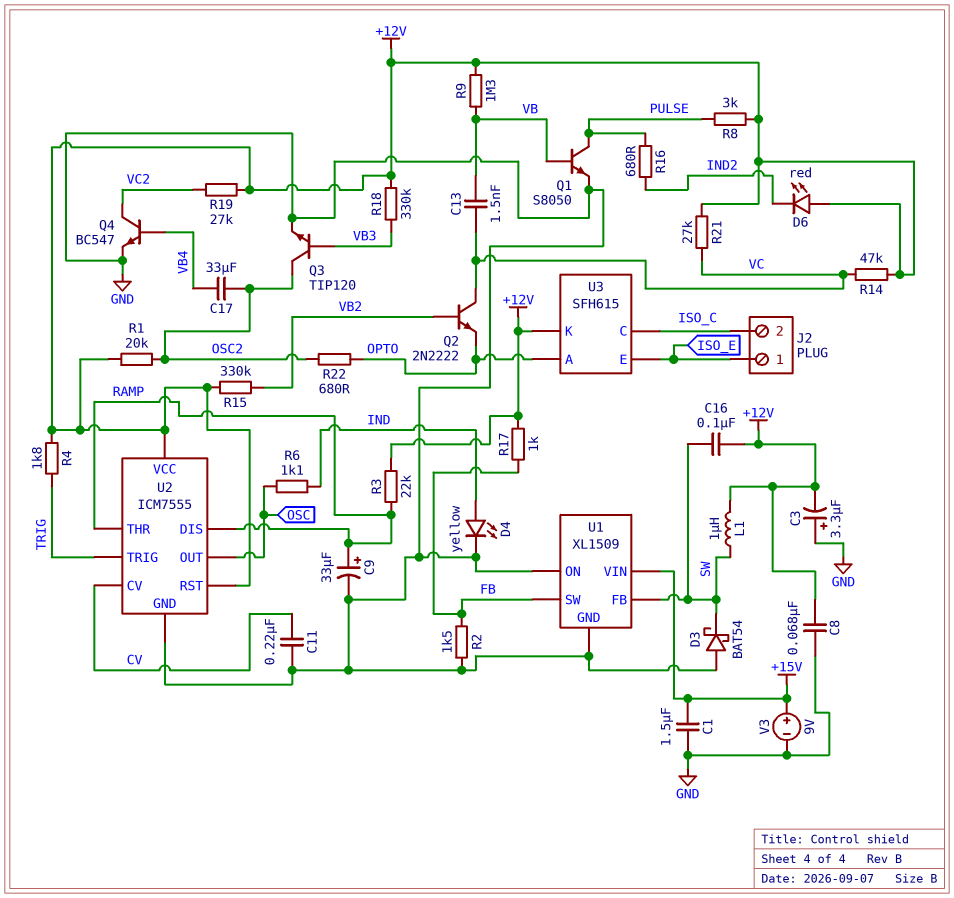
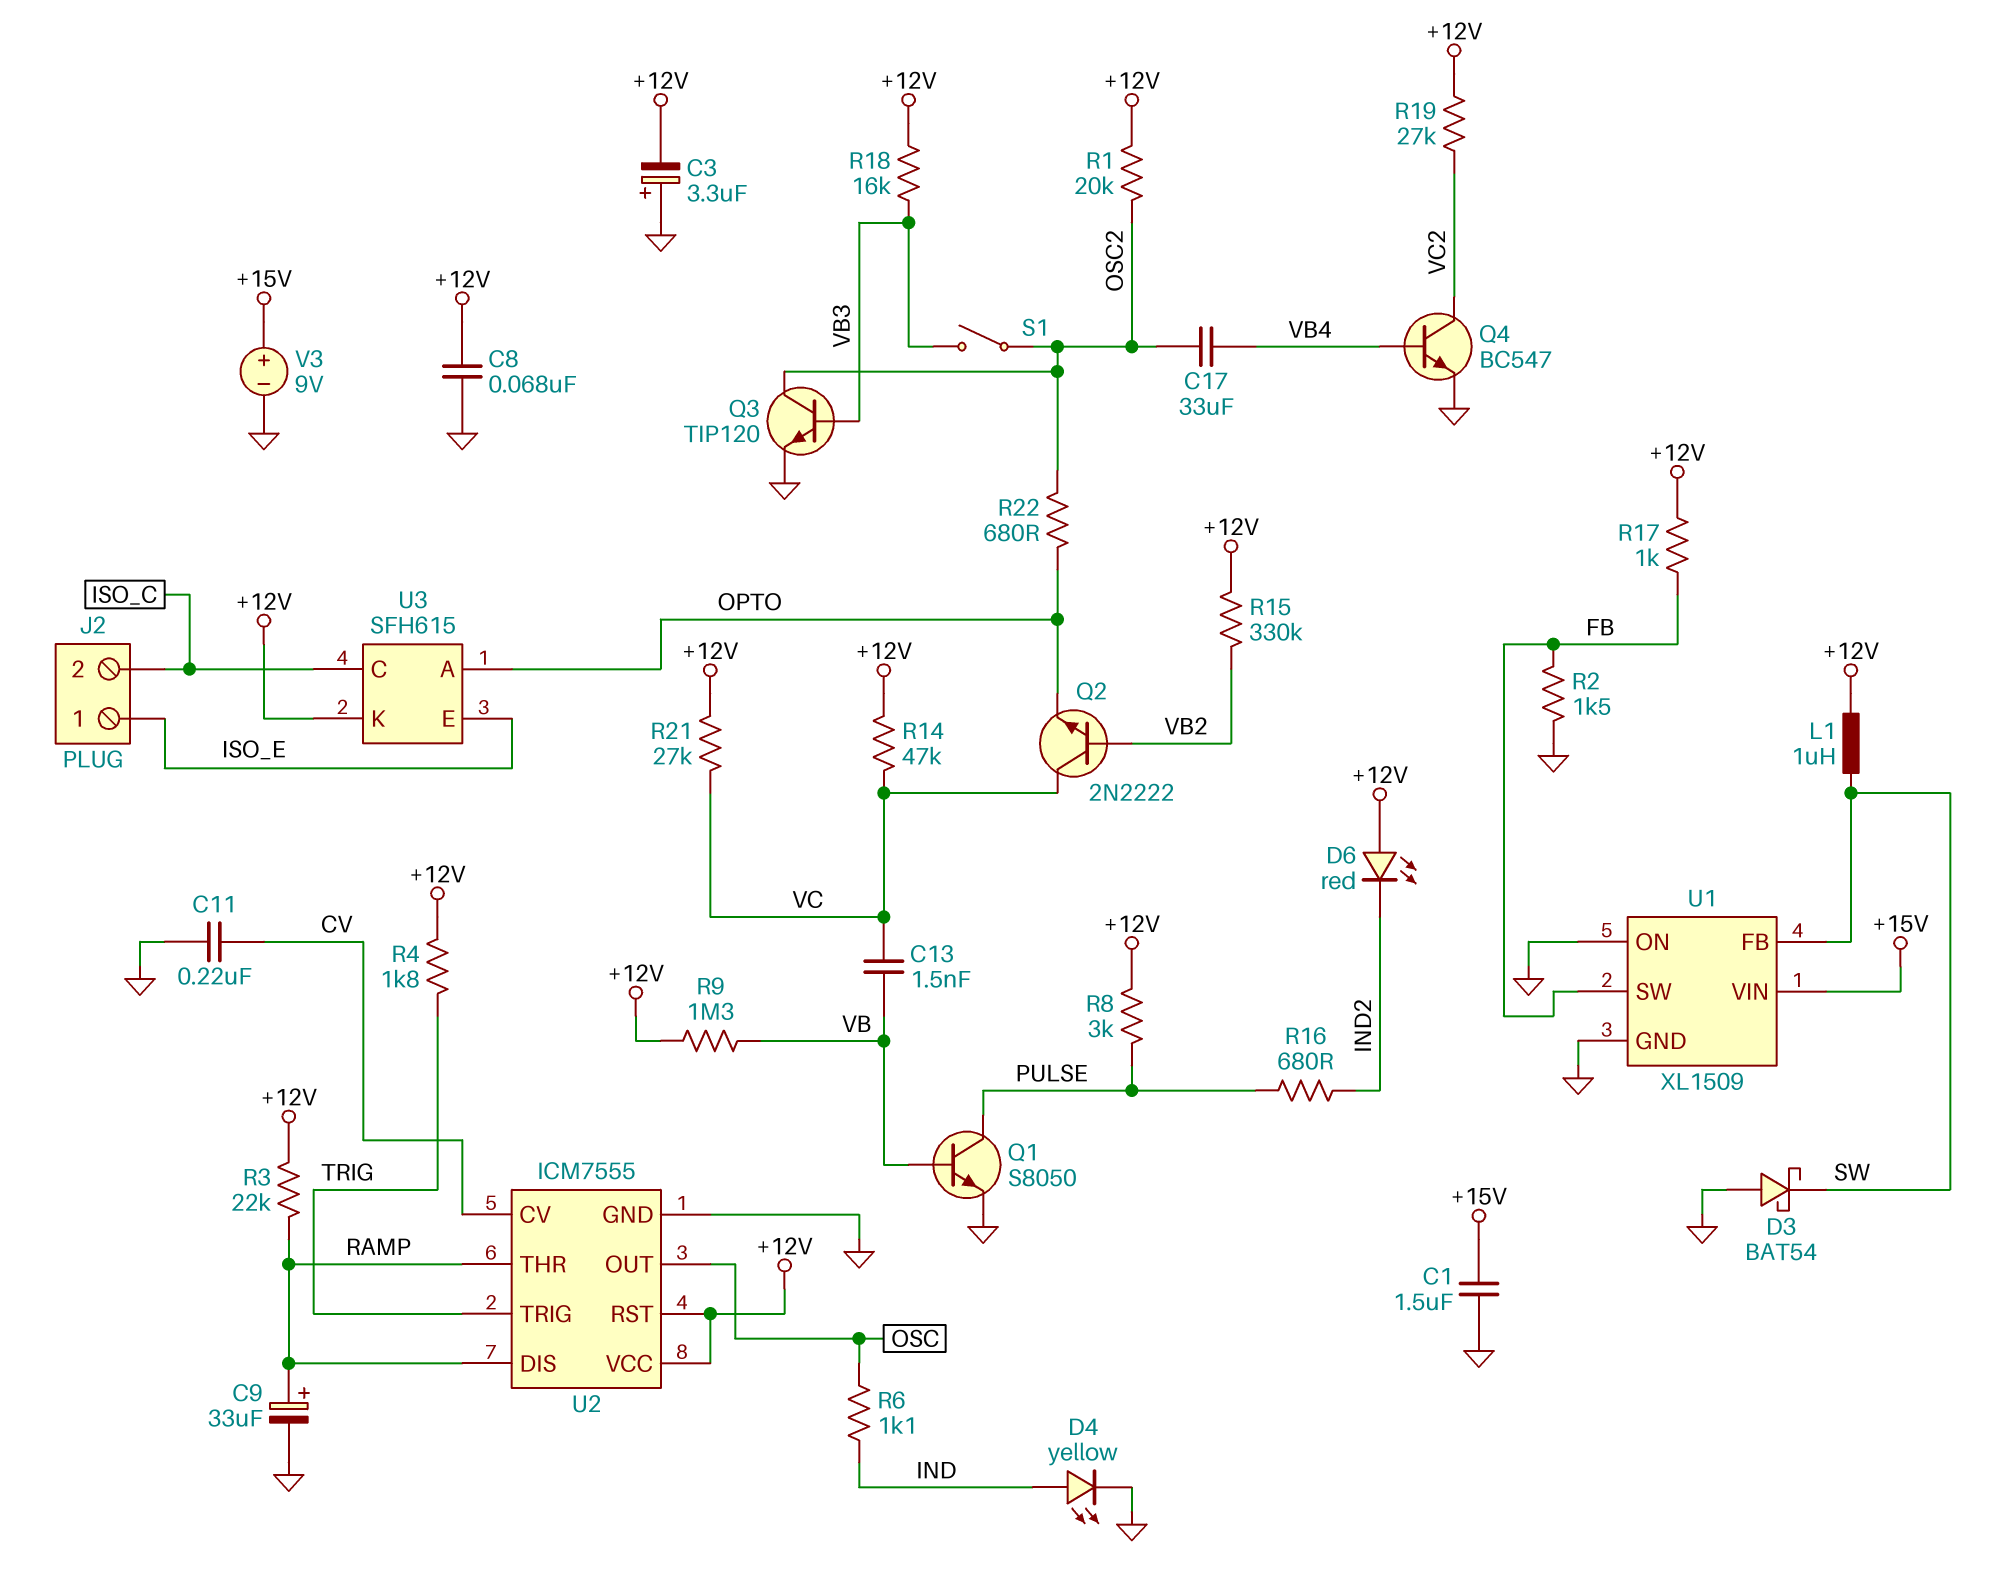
C16: 100nF (+12V, SW) -> none
R18: 330k (+12V, VB3) -> 16k (+12V, VB3)
S1: none -> switch (OSC2, VB3)

